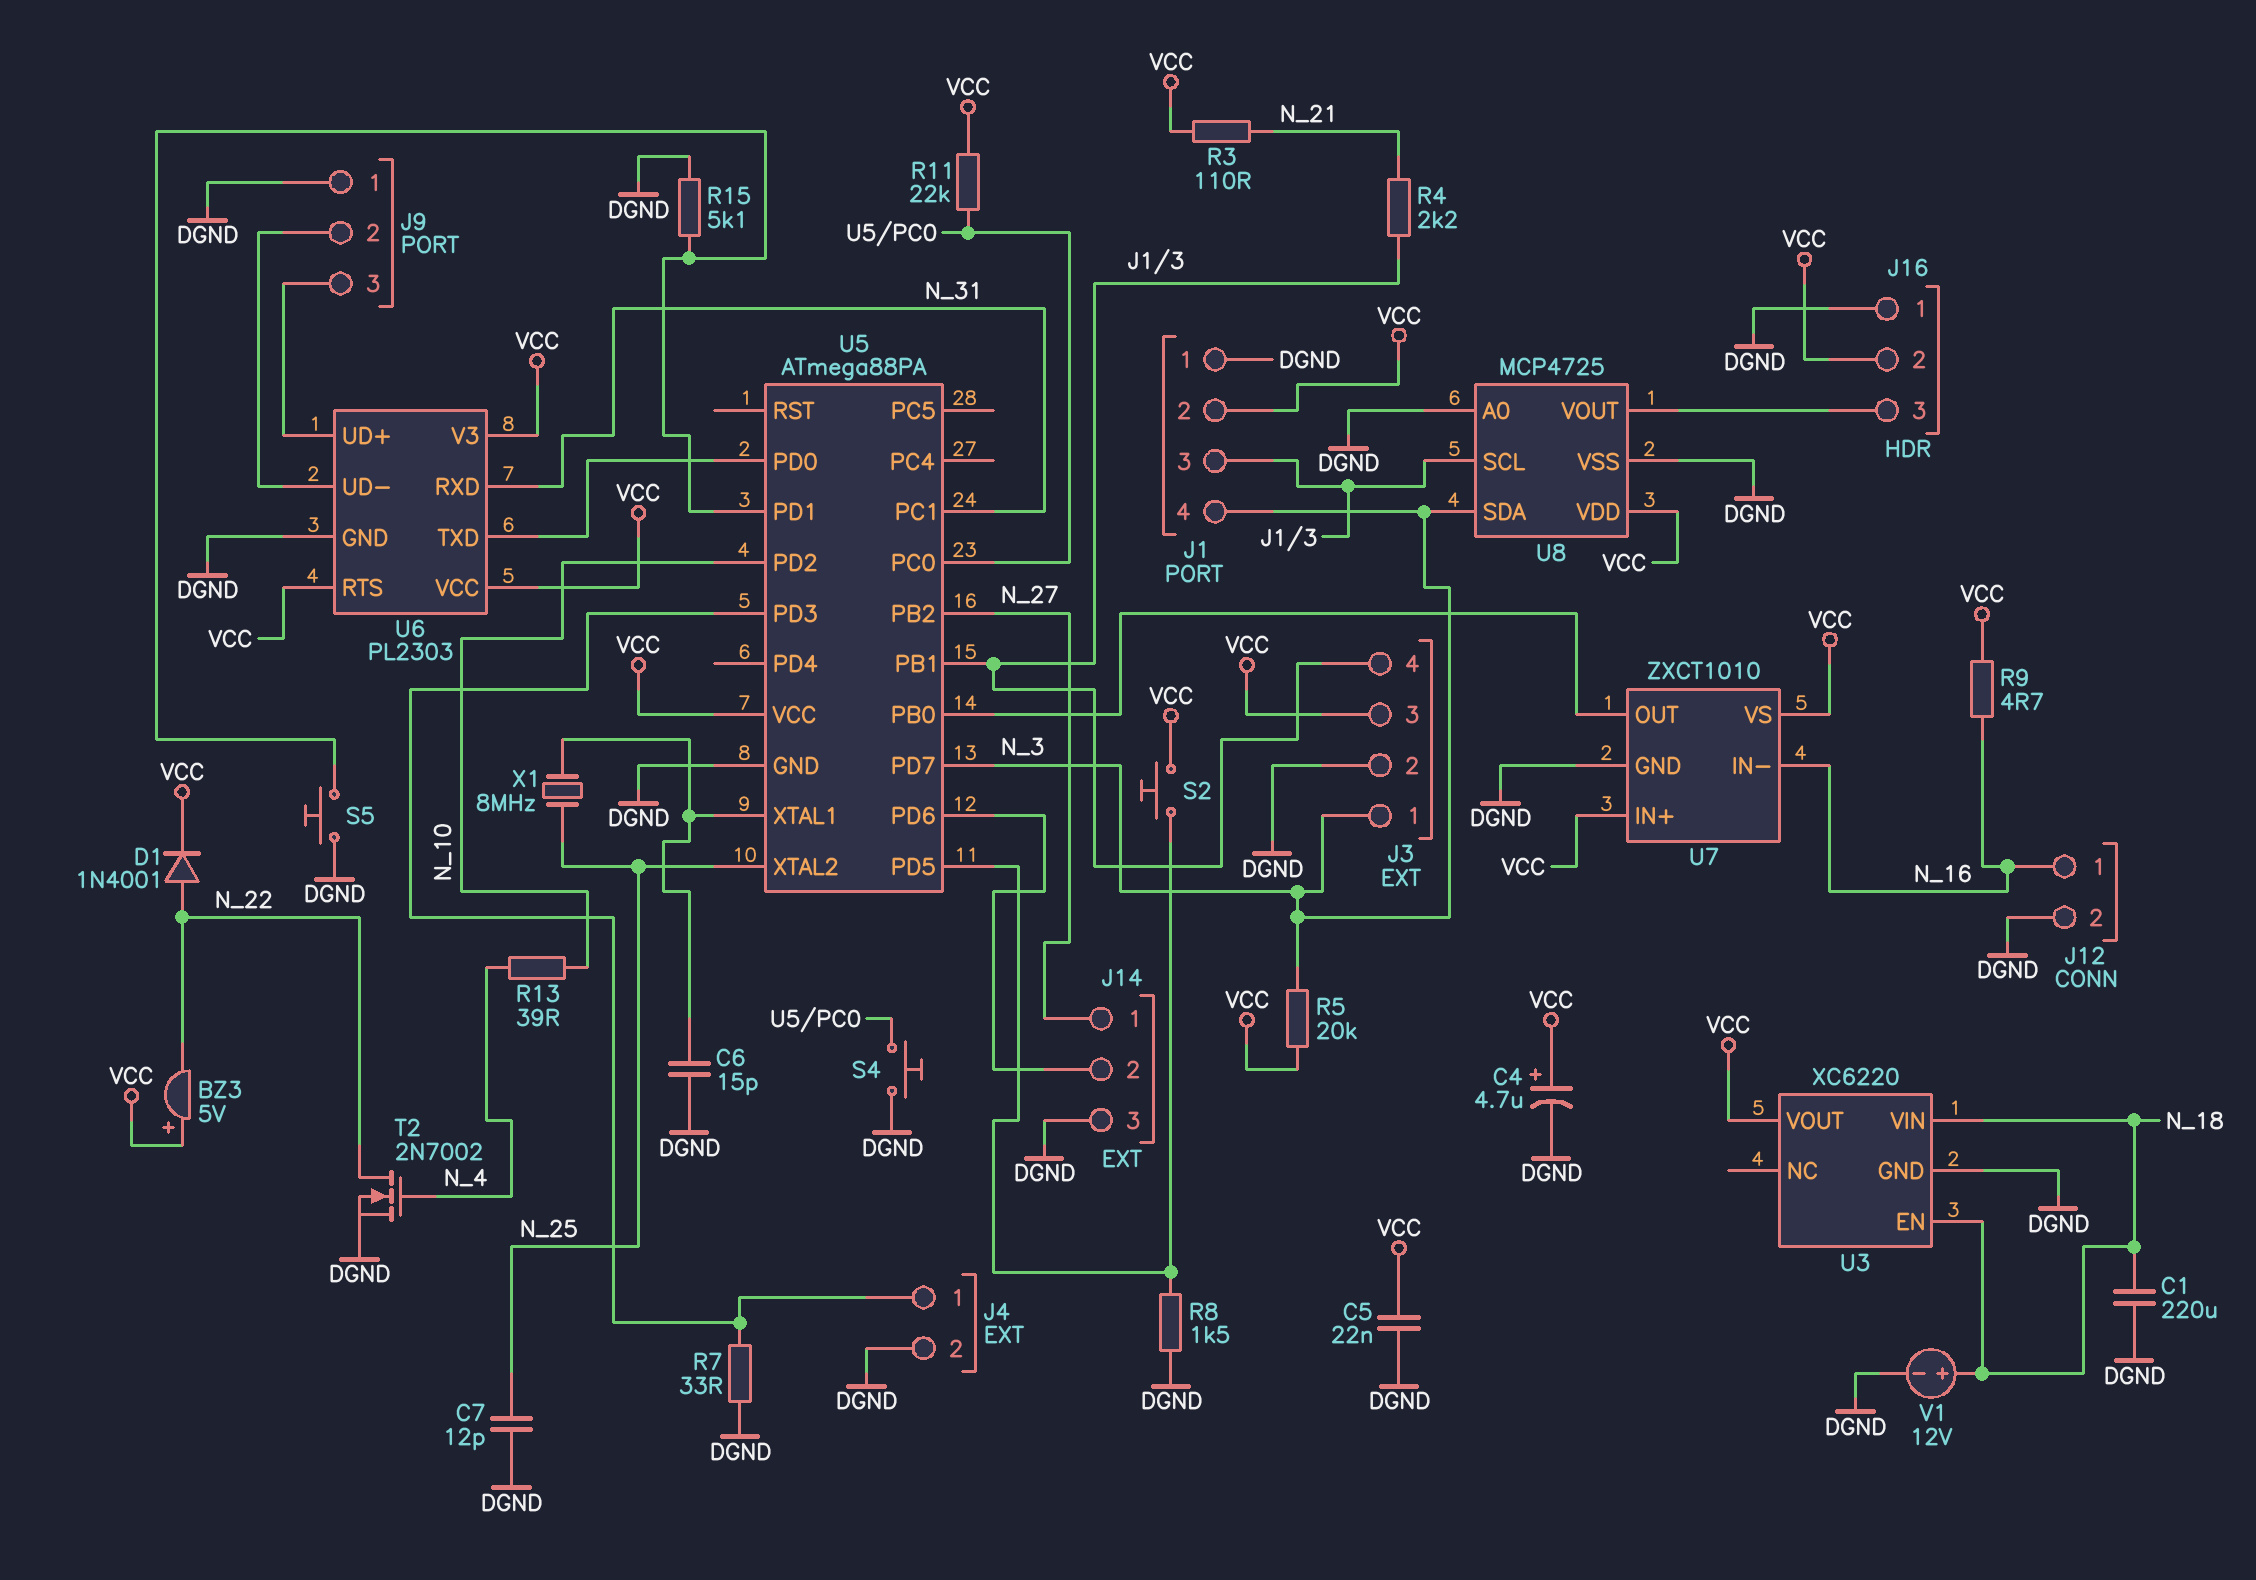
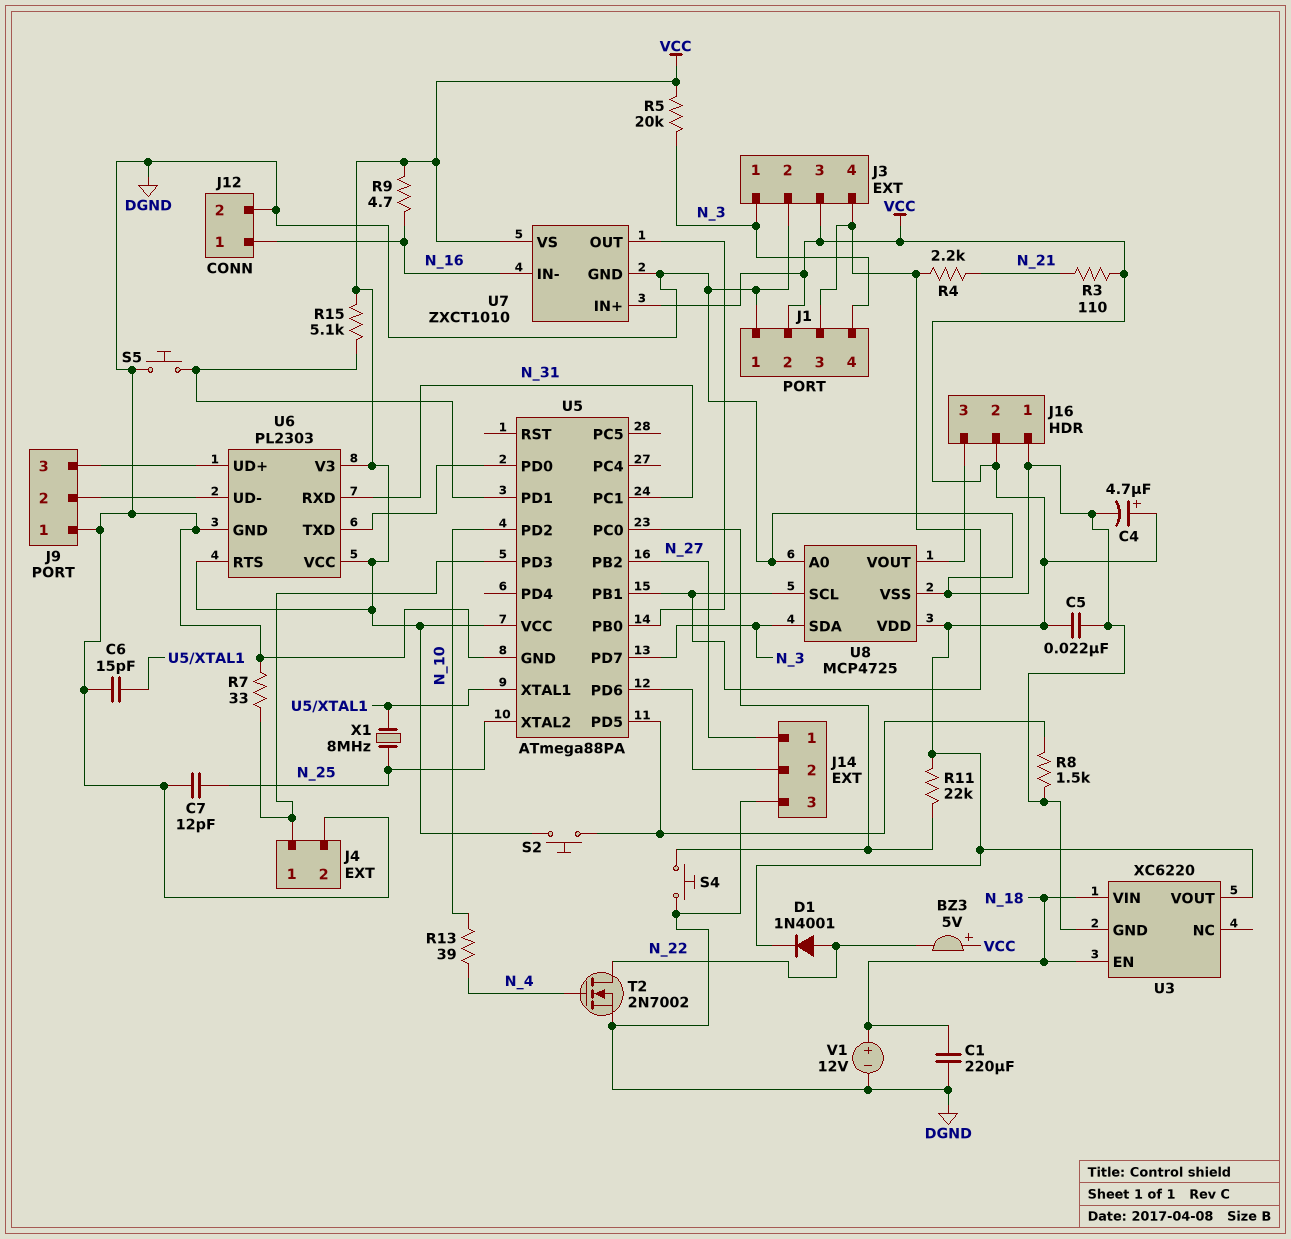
R15: 5.1k (DGND, U5/PD1) -> 5.1k (U5/PD1, VCC)

